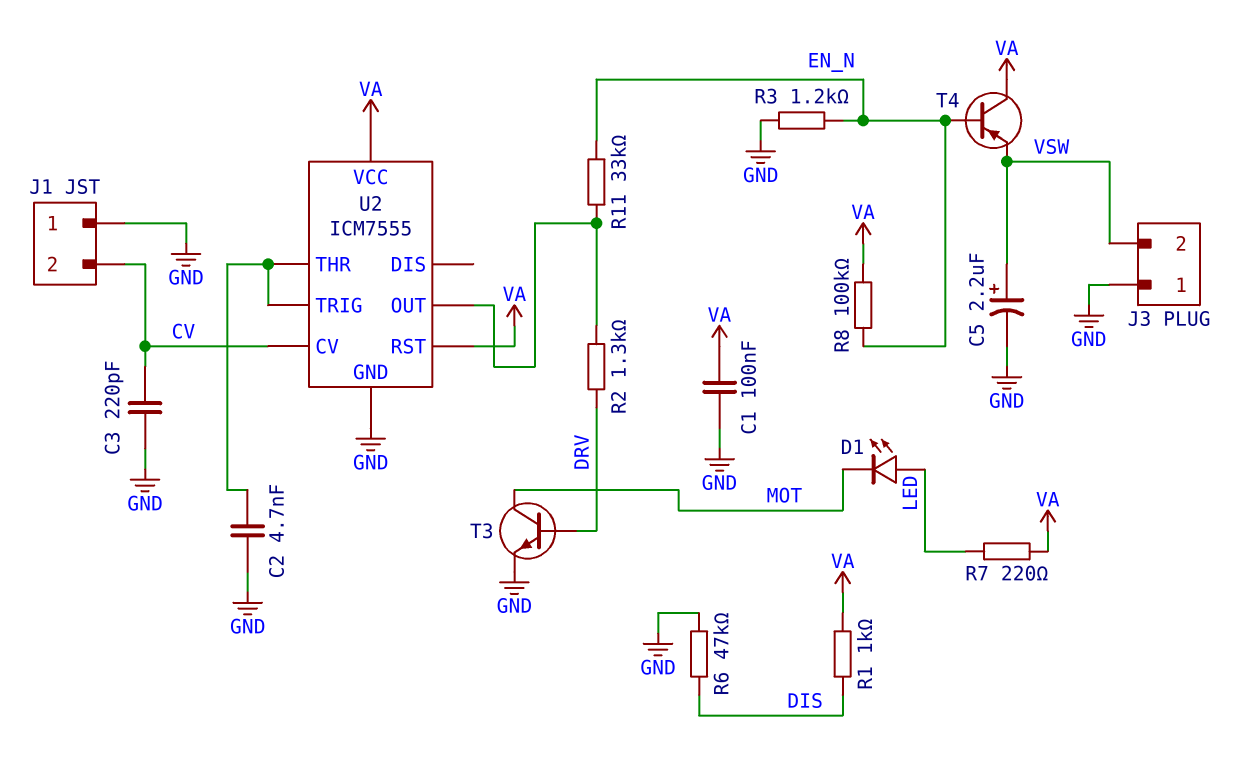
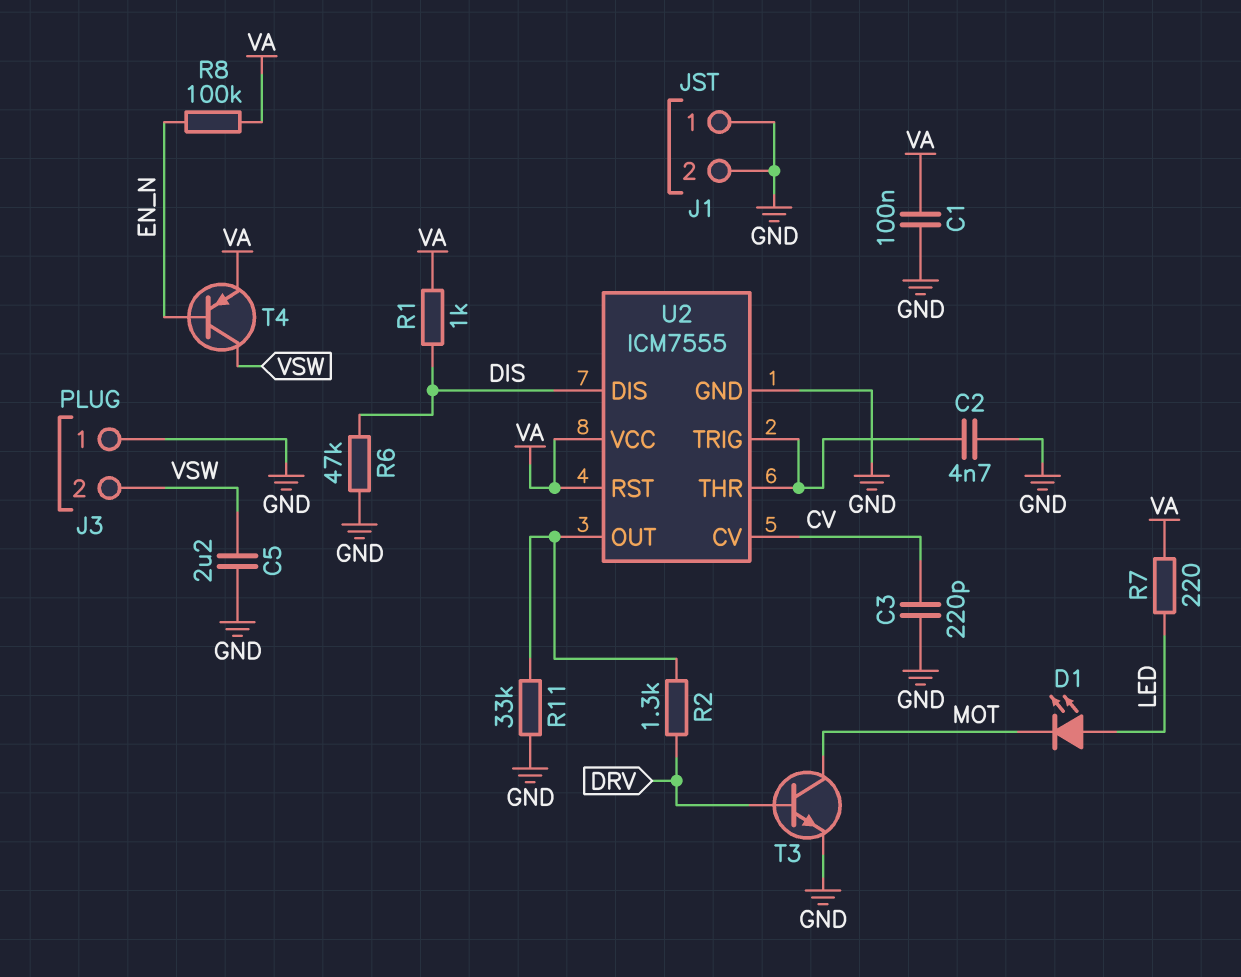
C5: 2.2uF (plus VSW, minus GND) -> 2.2uF (GND, VSW)
J1 pin 2: CV -> GND
R3: 1.2k (EN_N, GND) -> none
R11: 33k (EN_N, U2/OUT) -> 33k (GND, U2/OUT)
T4: PNP (B EN_N, C VA, E VSW) -> PNP (B EN_N, C VSW, E VA)
U2 pin DIS: none -> DIS

